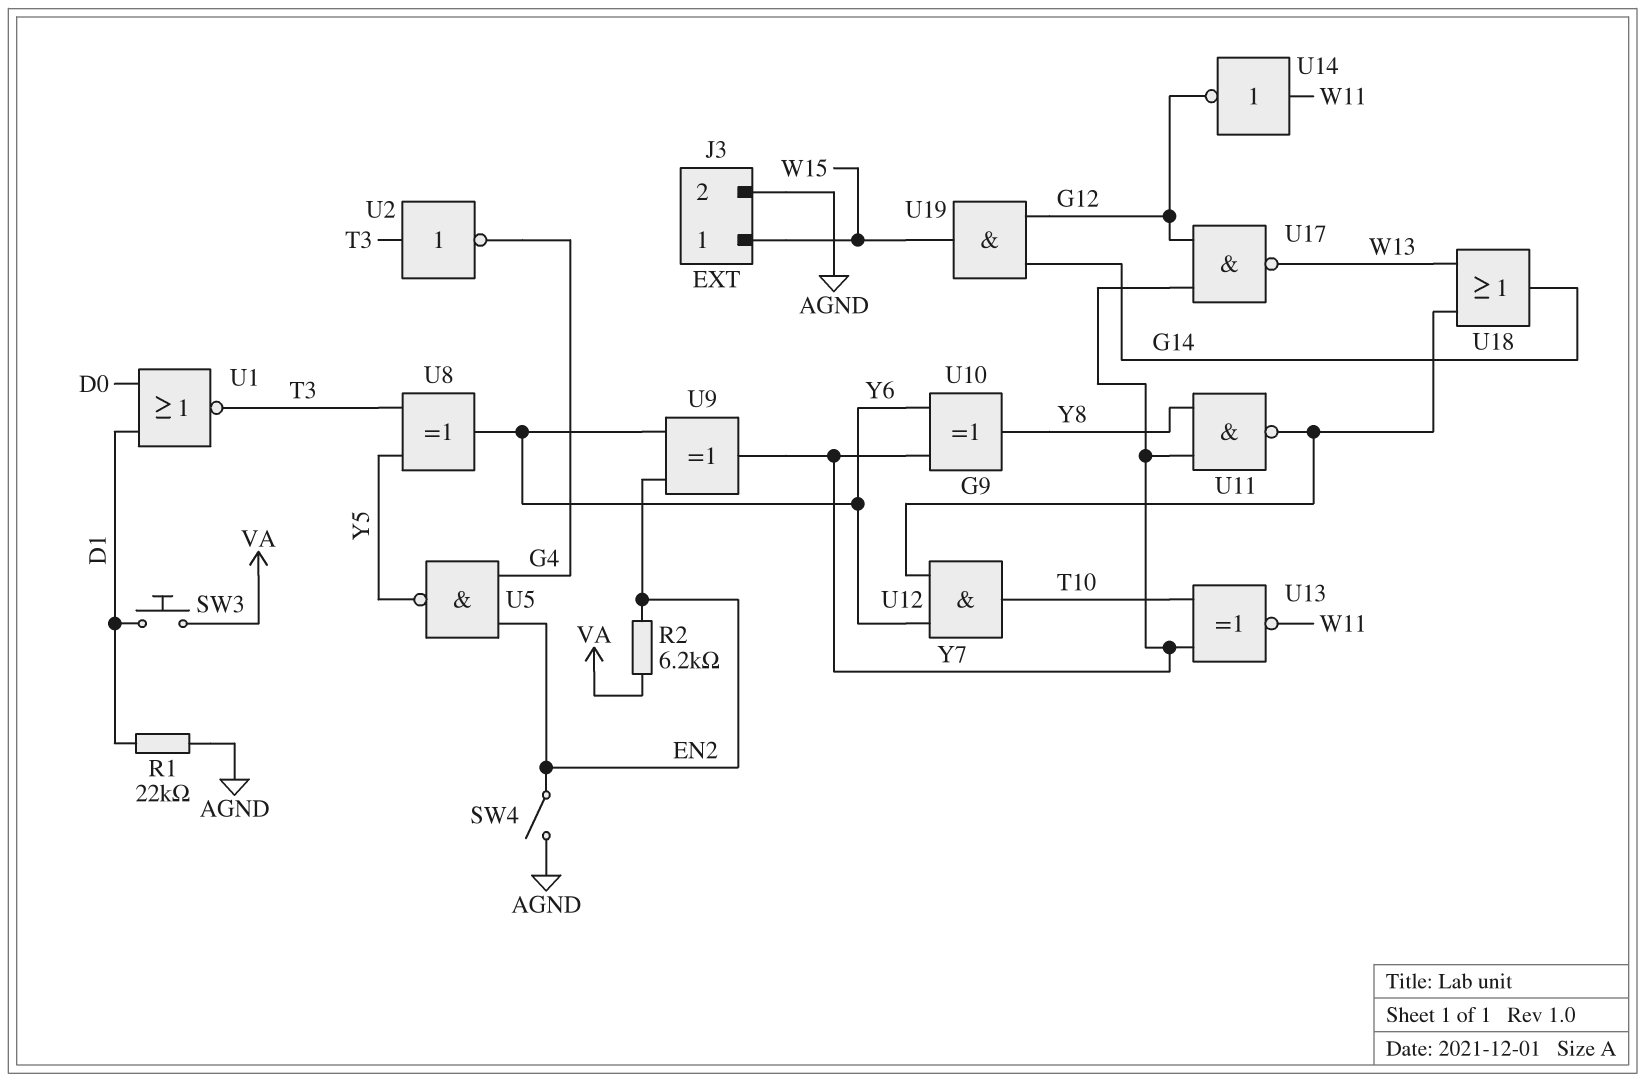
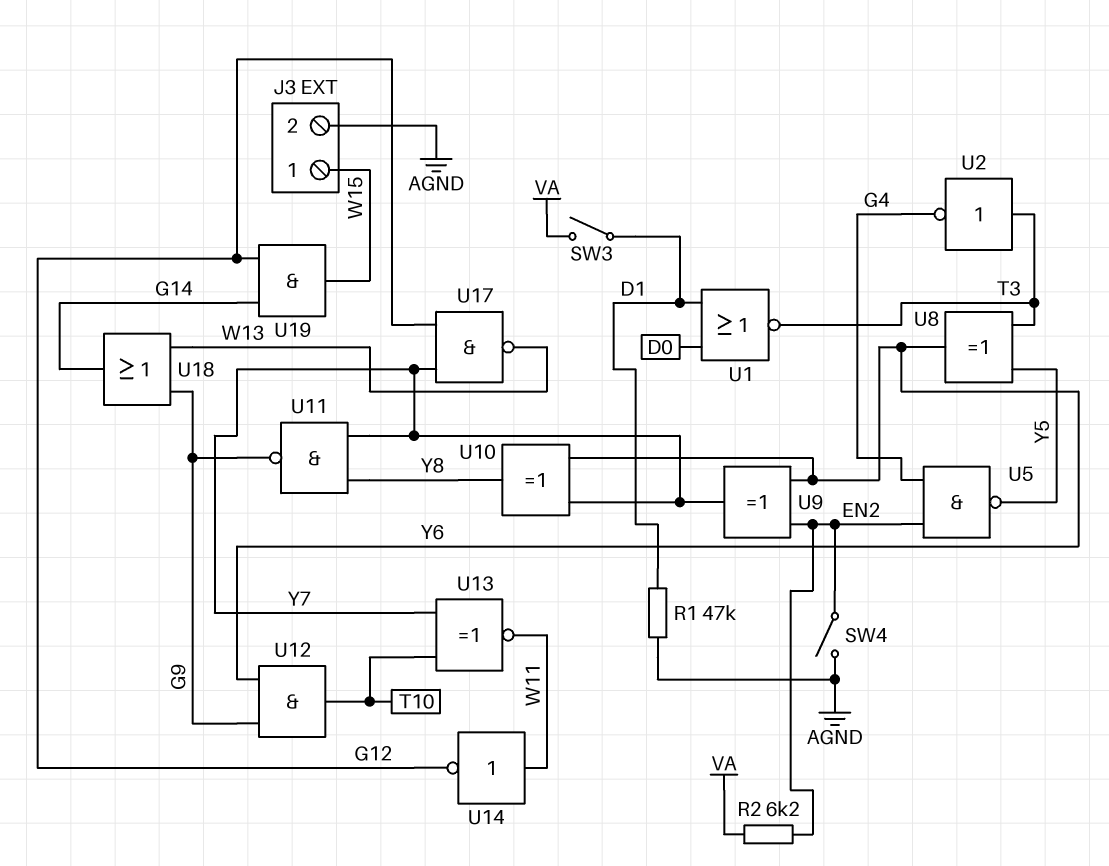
R1: 22k (AGND, D1) -> 47k (AGND, D1)
SW3: button (D1, VA) -> switch (D1, VA)

